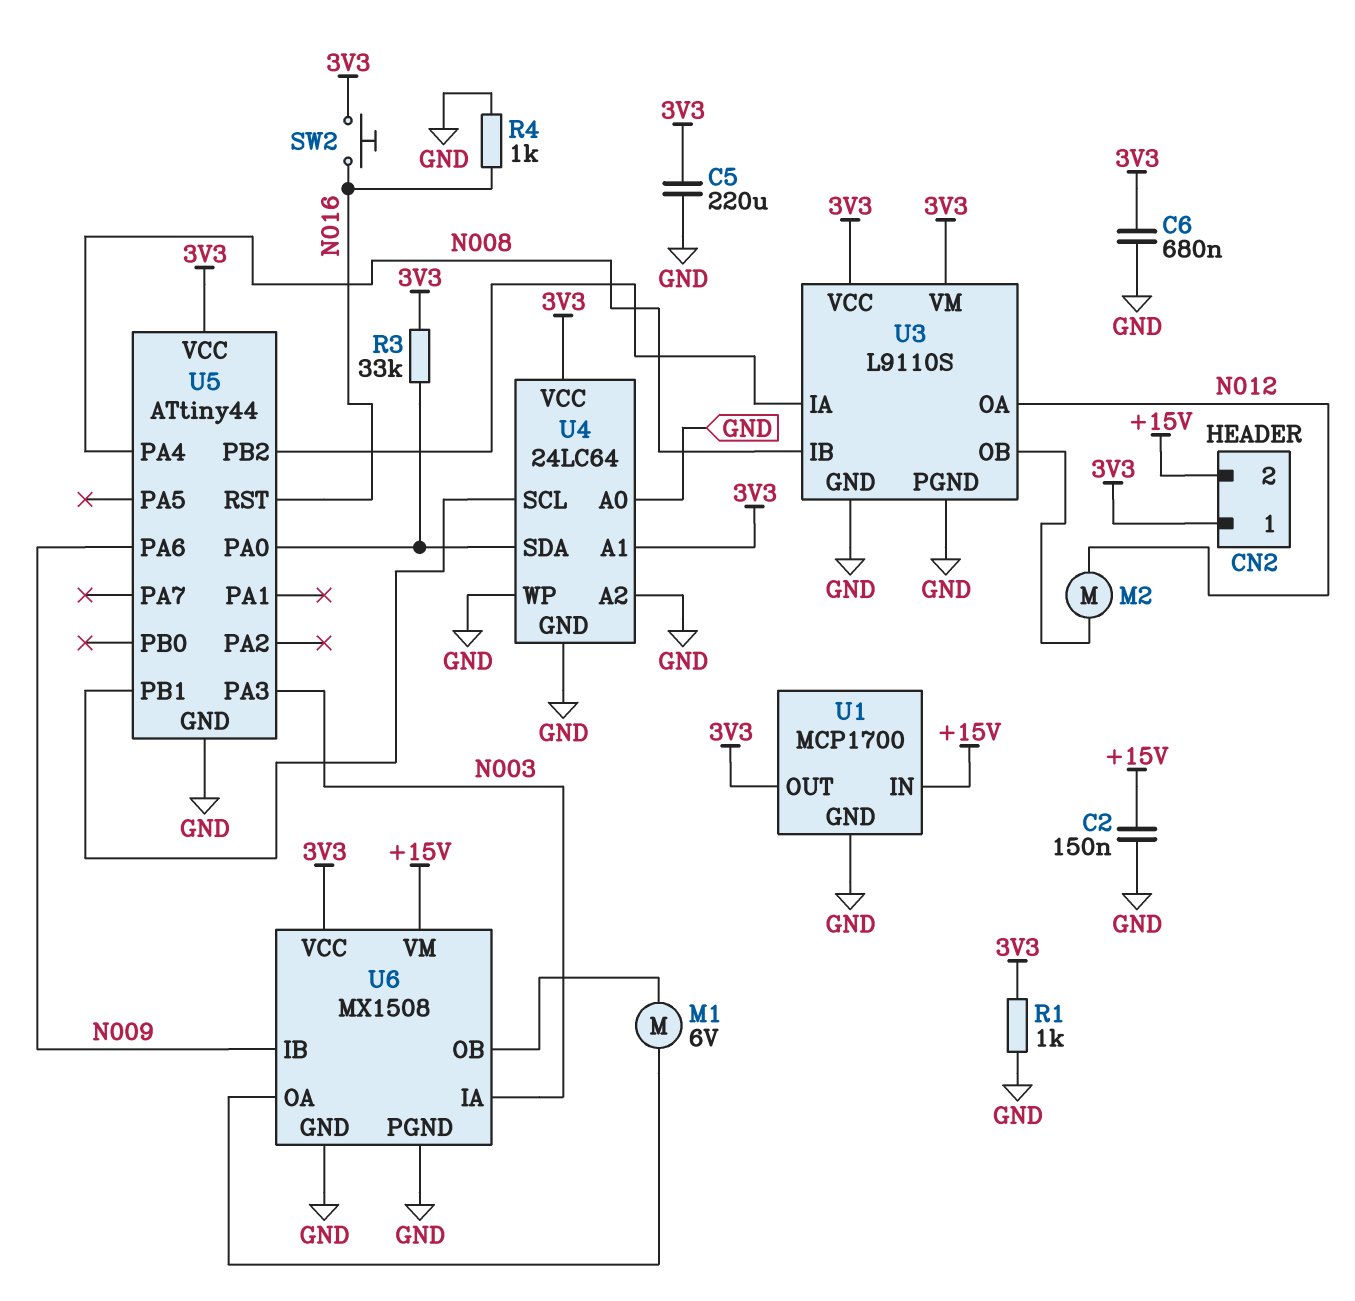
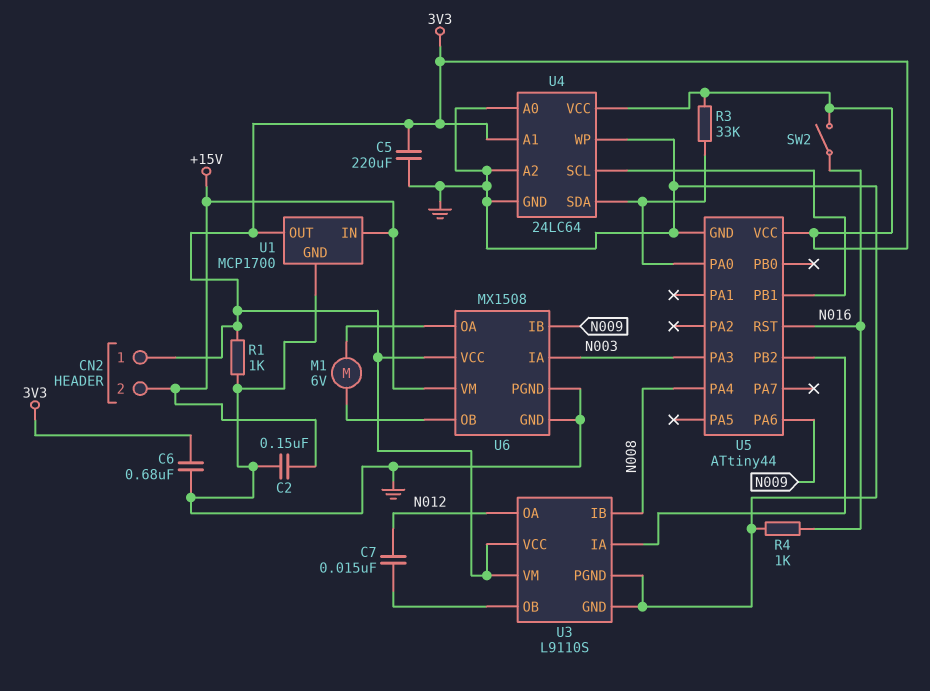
C7: none -> 15nF (N012, U3/OB)
M2: motor (N012, U3/OB) -> none
SW2: button (3V3, N016) -> switch (3V3, N016)

